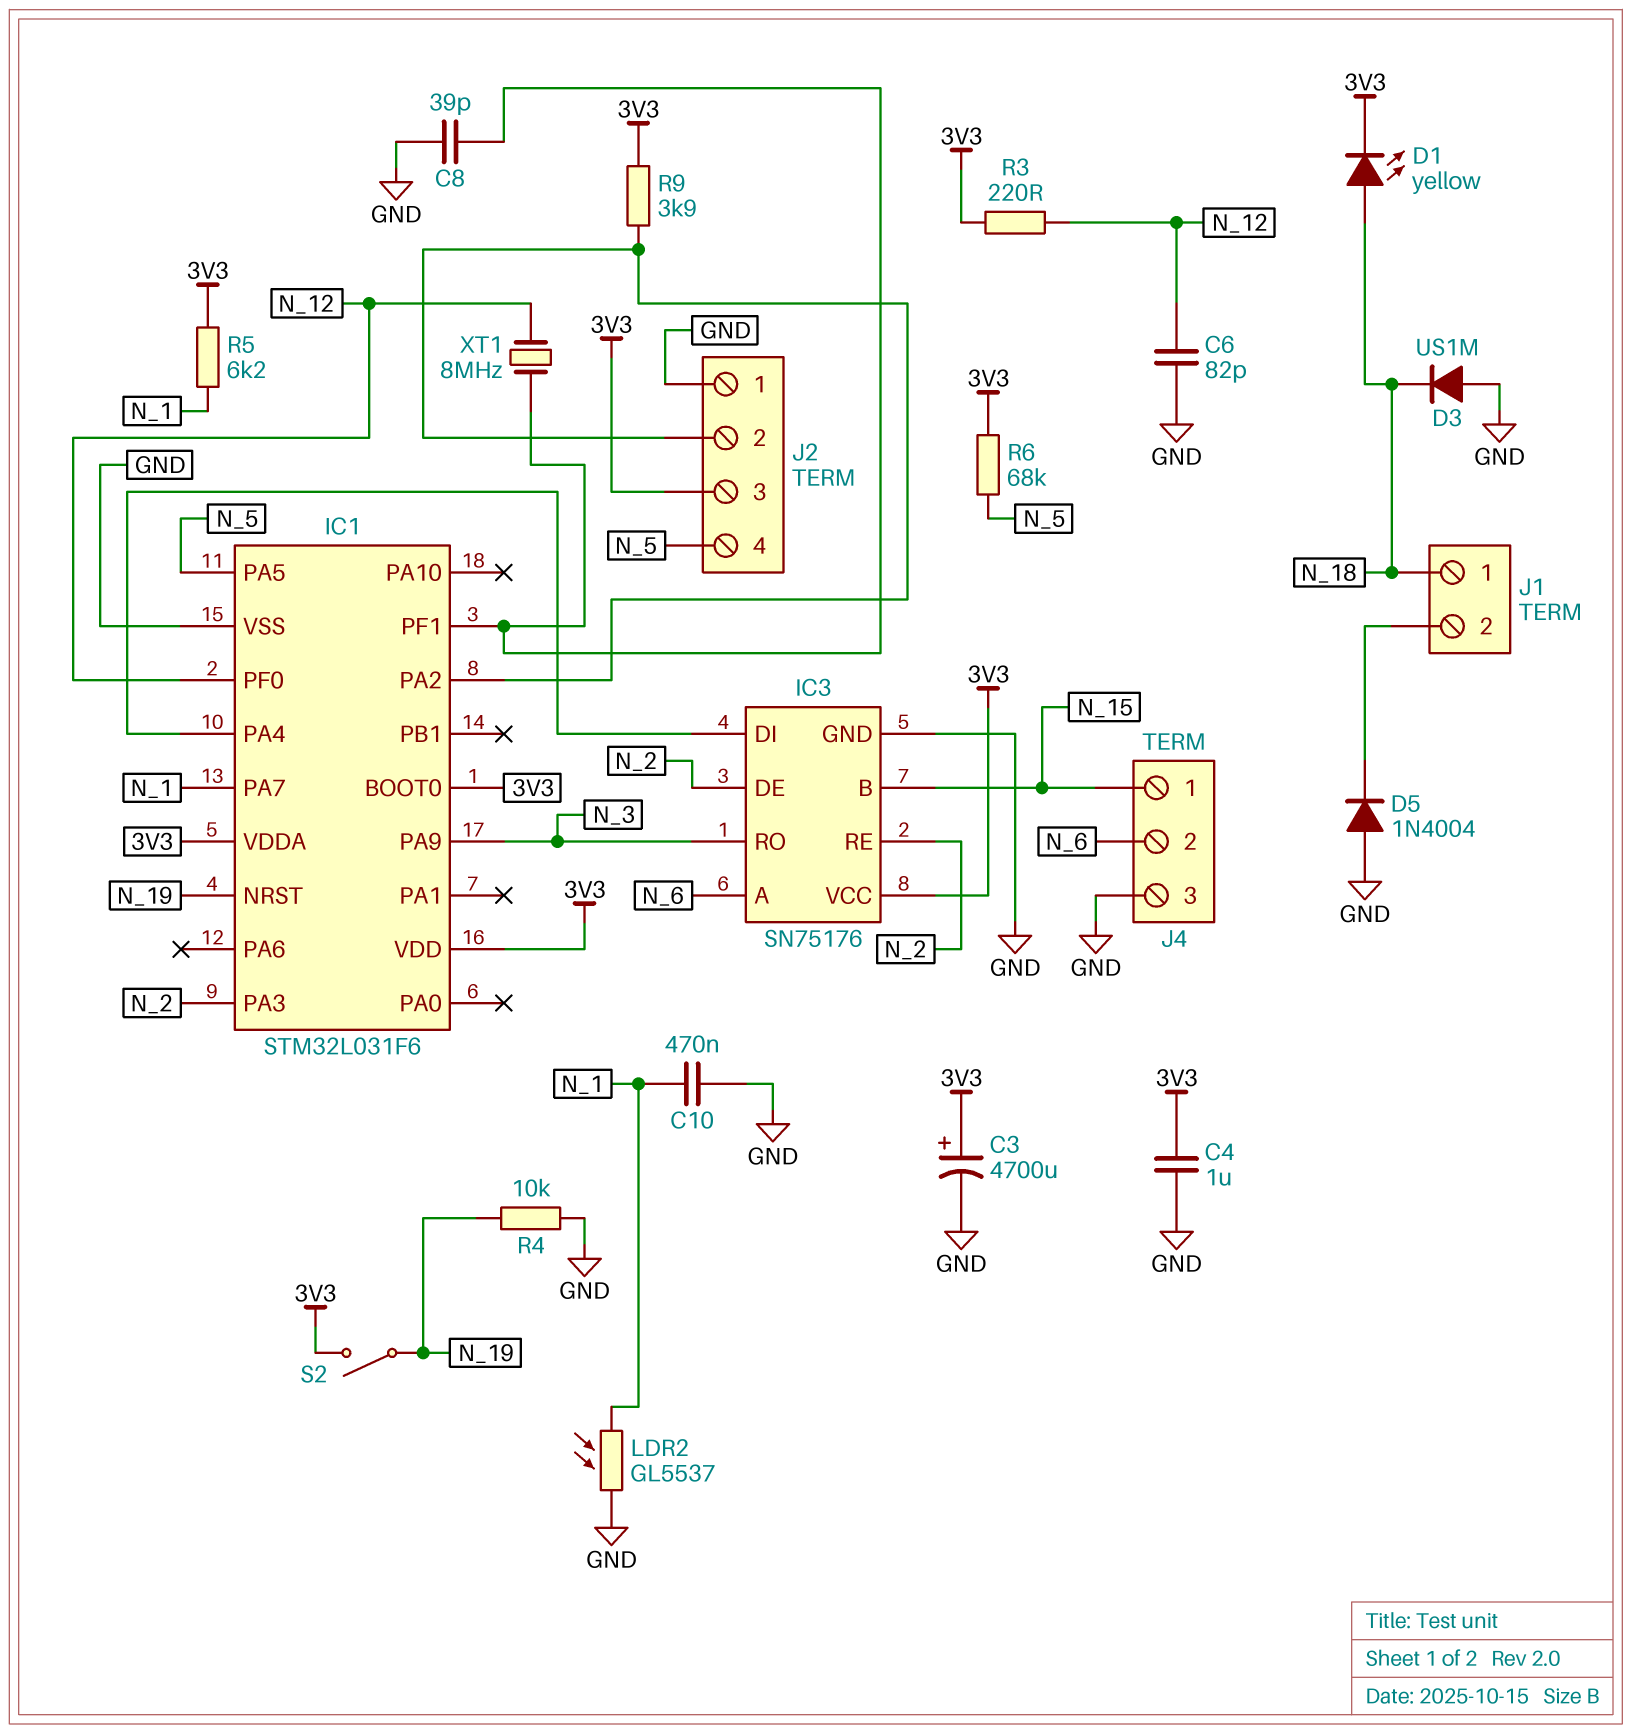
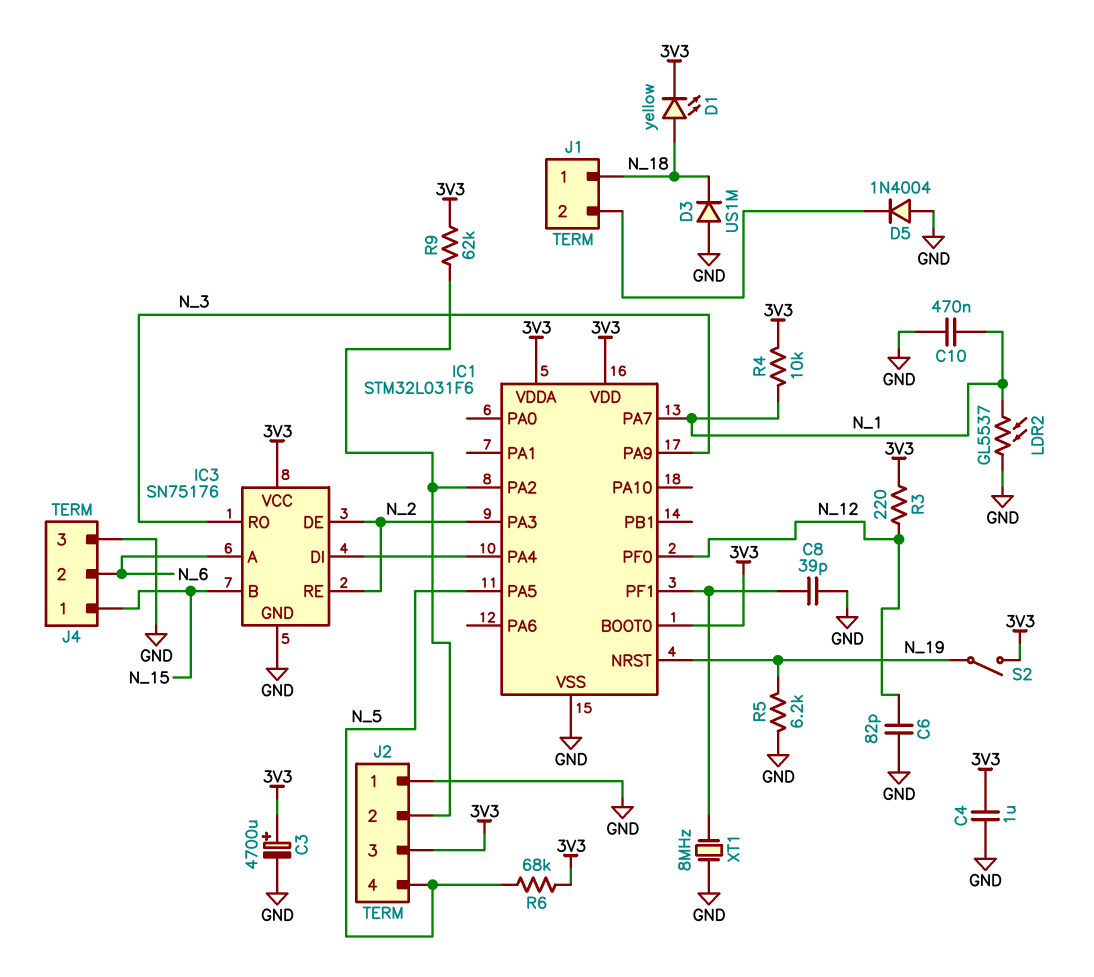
R4: 10k (GND, N_19) -> 10k (3V3, N_1)
R5: 6.2k (3V3, N_1) -> 6.2k (GND, N_19)
R9: 3.9k (3V3, IC1/PA2) -> 62k (3V3, IC1/PA2)
XT1: 8MHz (IC1/PF1, N_12) -> 8MHz (GND, IC1/PF1)

